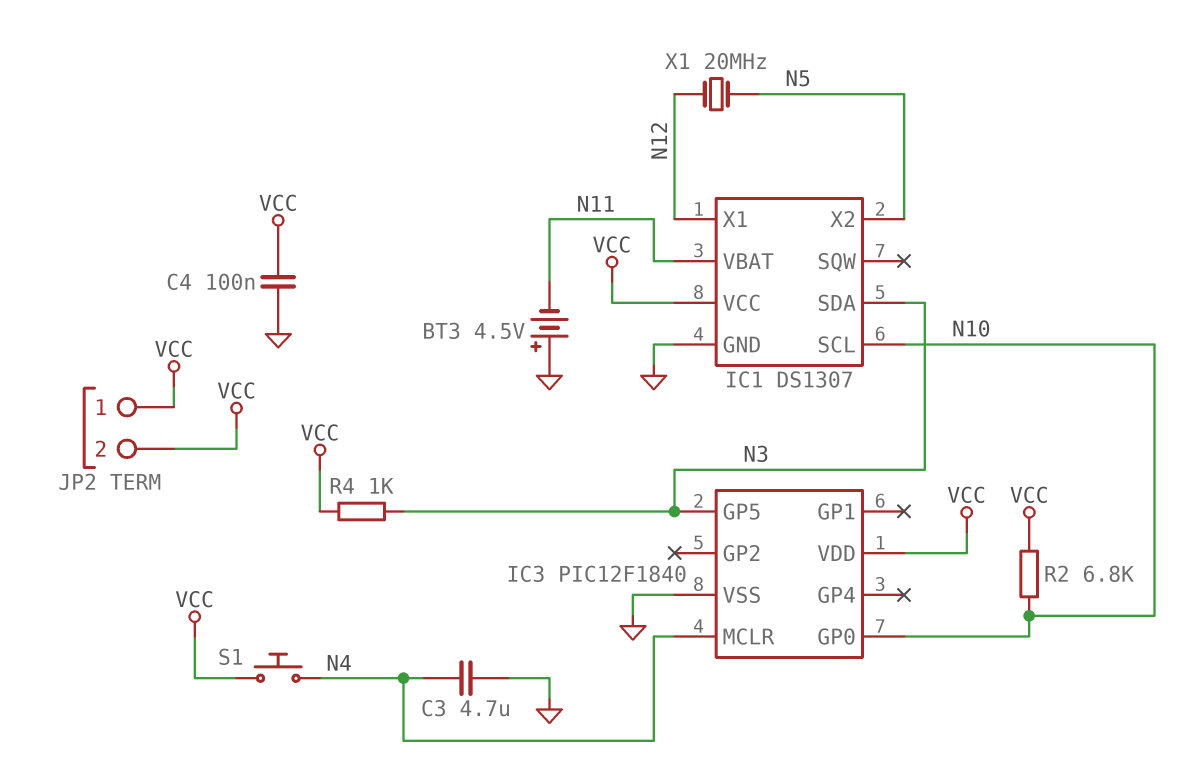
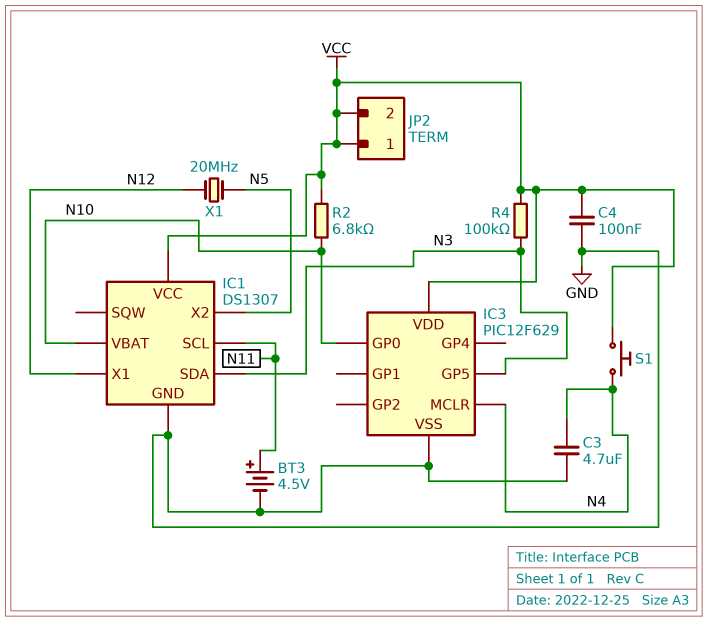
BT3: 4.5V (plus GND, minus N11) -> 4.5V (plus N11, minus GND)
IC1 pin SCL: N10 -> N11
IC1 pin VBAT: N11 -> N10
IC3: PIC12F1840 -> PIC12F629
R4: 1k (N3, VCC) -> 100k (N3, VCC)

